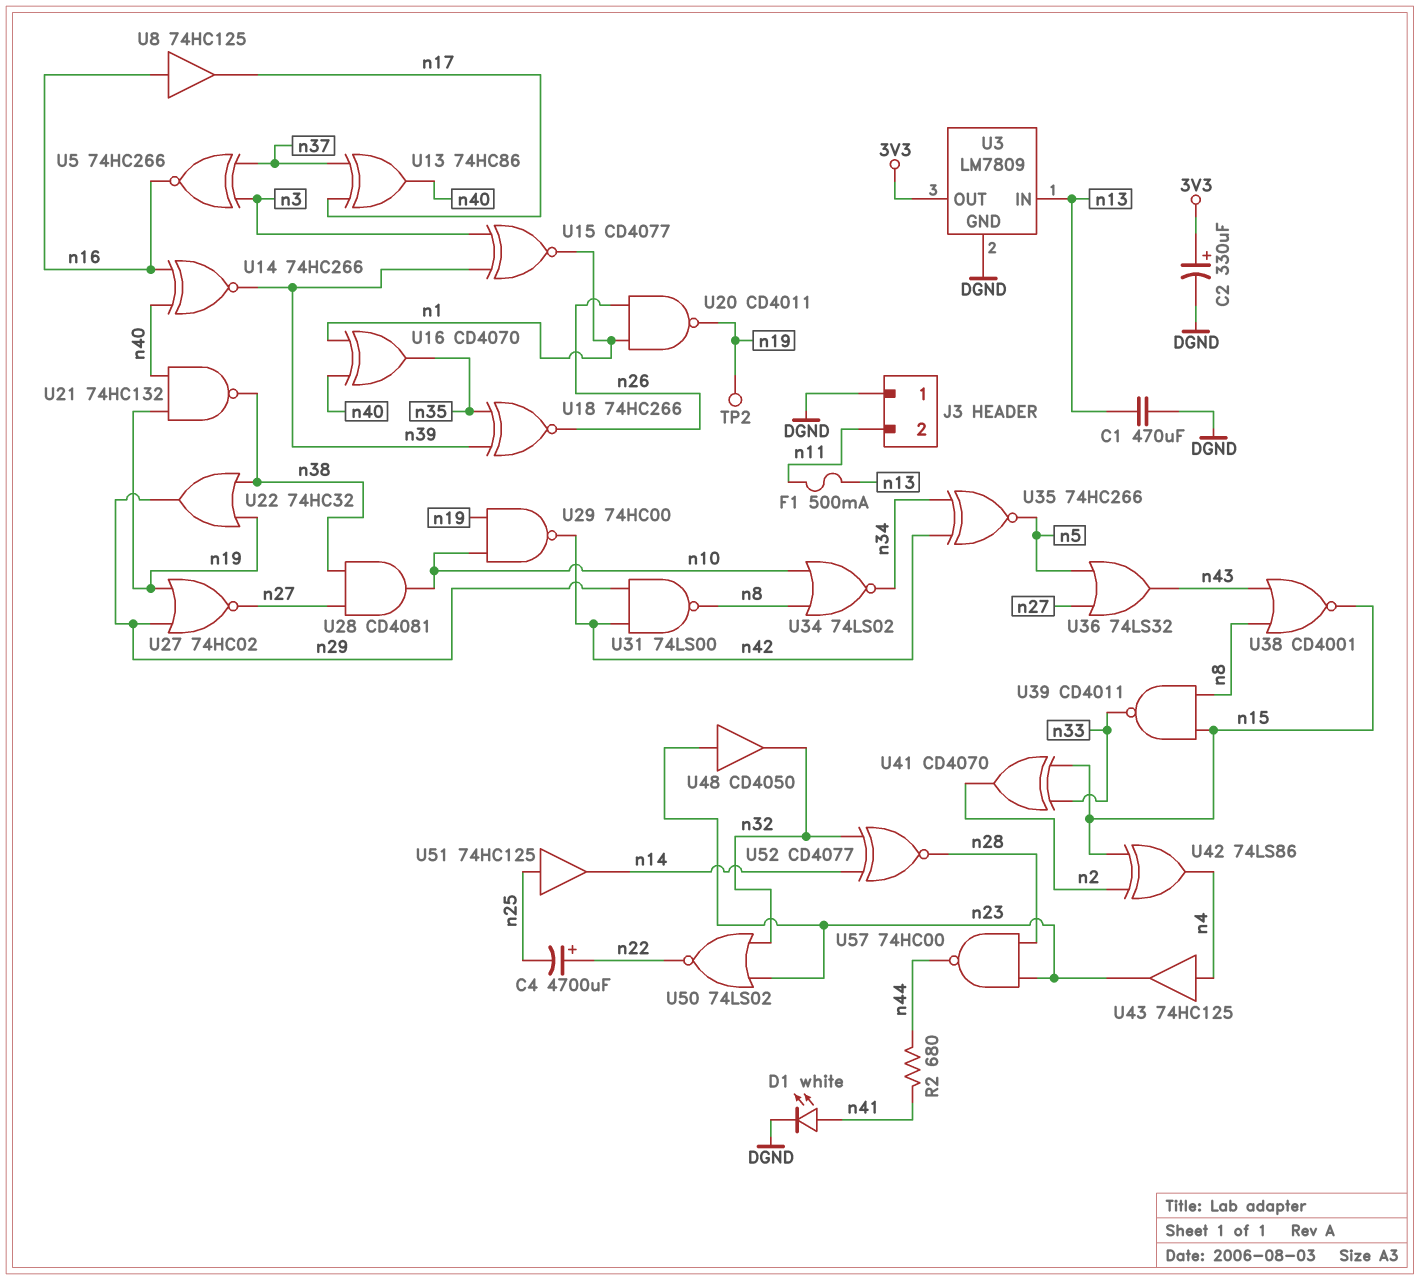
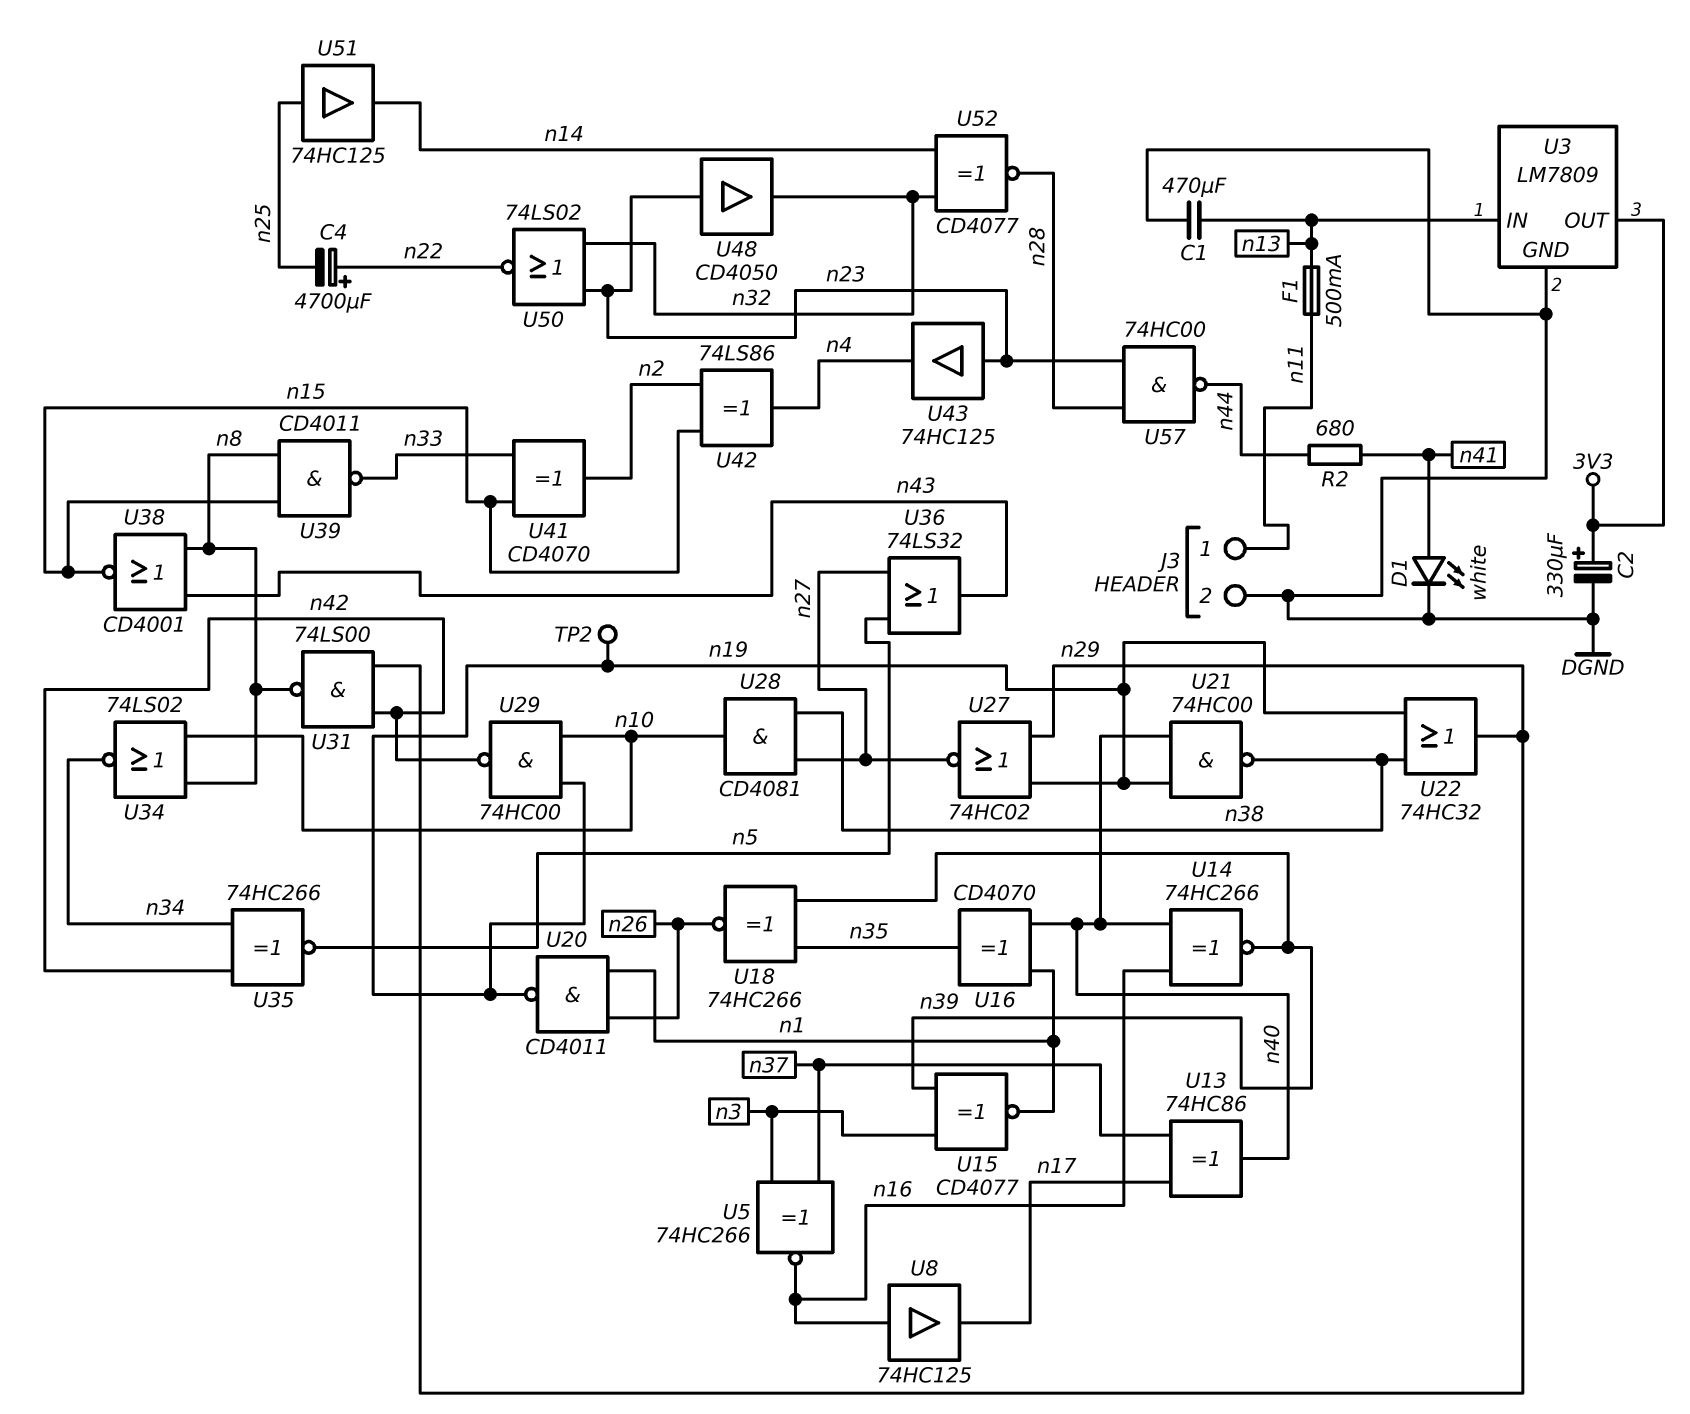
J3 pin 1: DGND -> n11
J3 pin 2: n11 -> DGND
U21: NAND 74HC132 (in n19, in n40, out n38) -> NAND 74HC00 (in n19, in n40, out n38)
U43: buffer 74HC125 (in n4, out n23) -> buffer 74HC125 (in n23, out n4)

